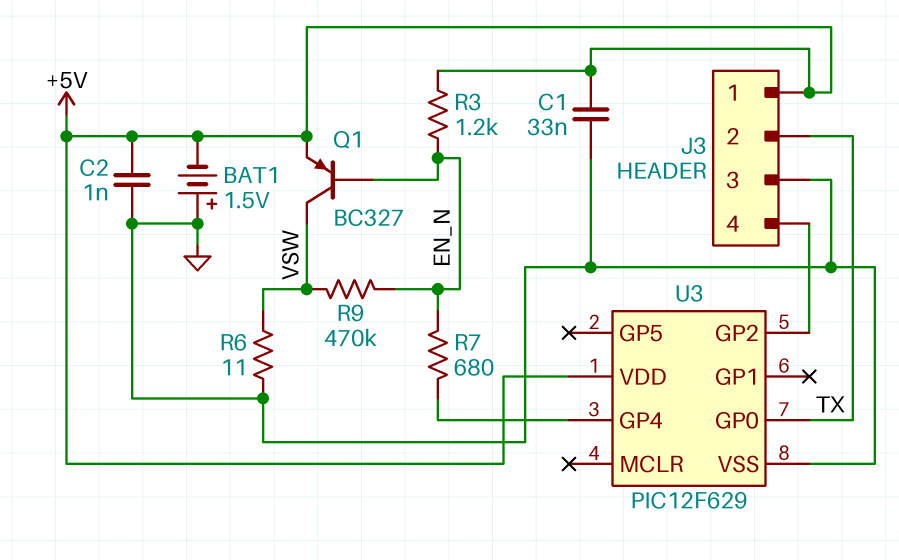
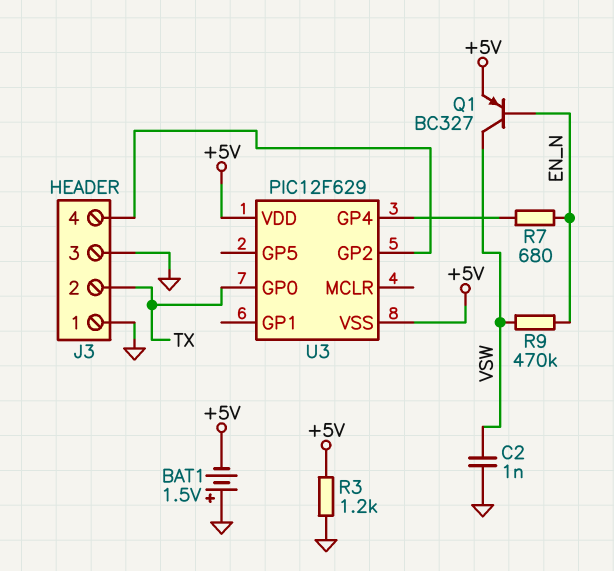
C1: 33nF (+5V, GND) -> none
C2: 1nF (+5V, GND) -> 1nF (GND, VSW)
J3 pin 1: +5V -> GND
R3: 1.2k (+5V, EN_N) -> 1.2k (+5V, GND)
R6: 11 (GND, VSW) -> none
U3 pin VSS: GND -> +5V

